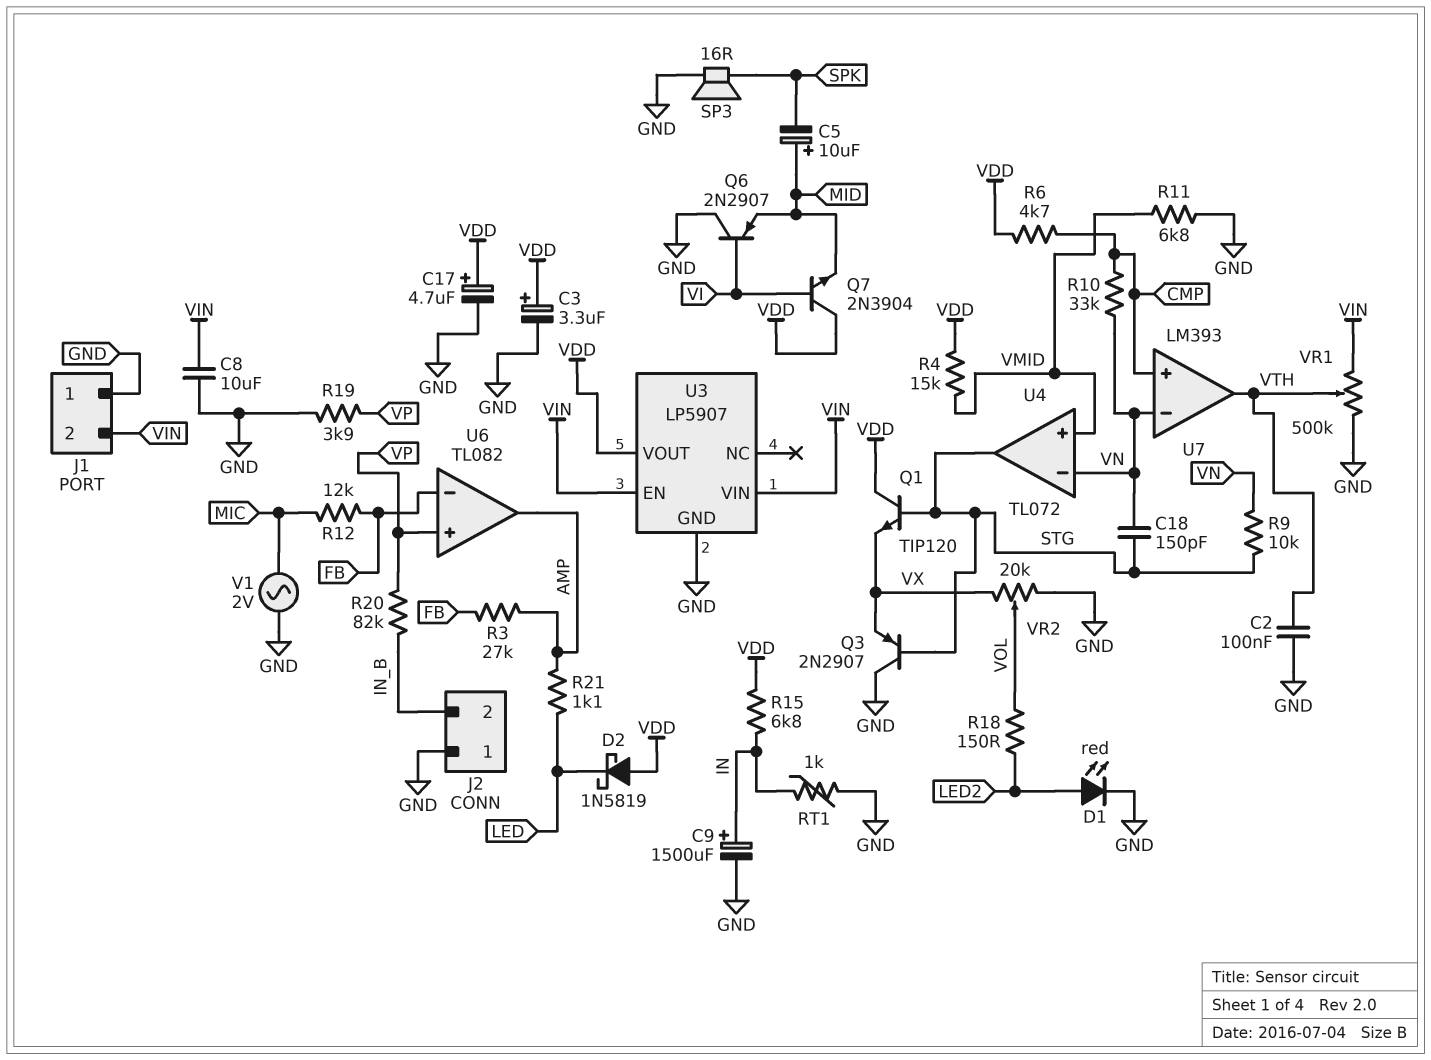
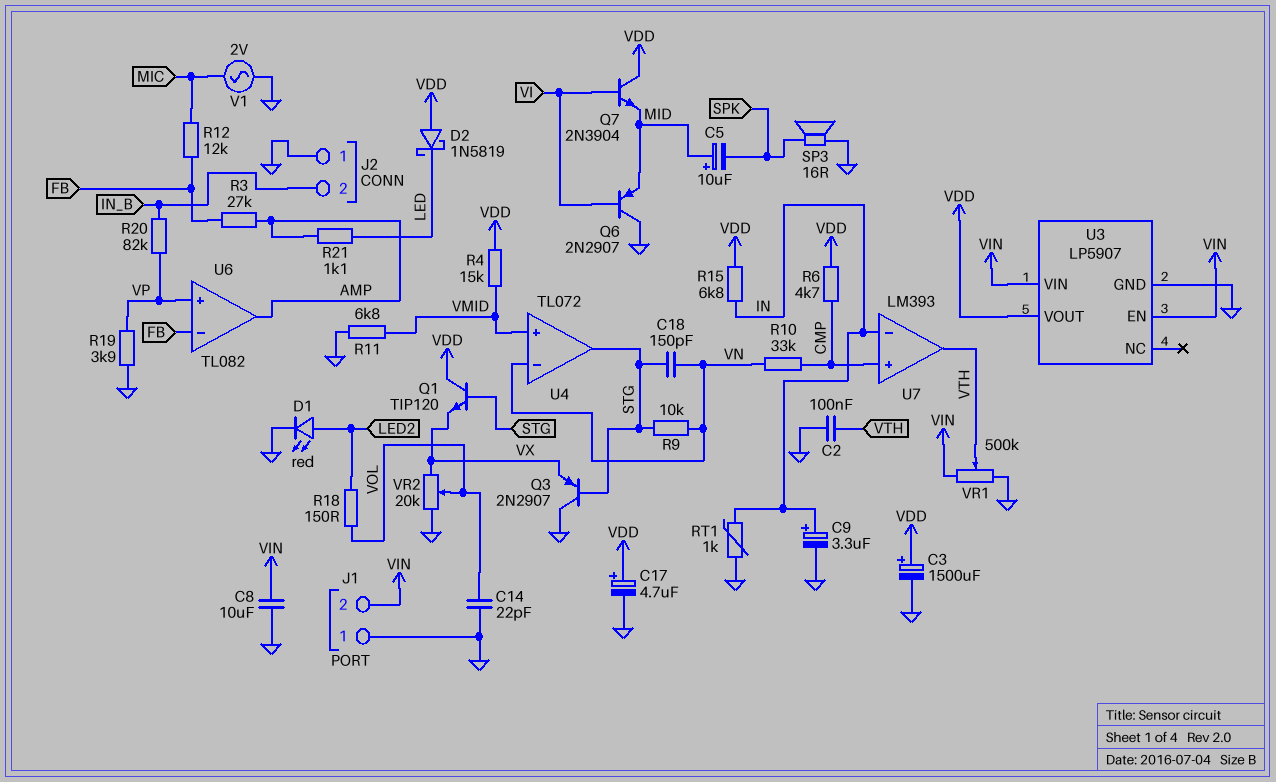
C3: 3.3uF (plus VDD, minus GND) -> 1500uF (plus VDD, minus GND)
C9: 1500uF (plus IN, minus GND) -> 3.3uF (plus IN, minus GND)
C14: none -> 22pF (GND, VOL)
U7 pin in-: VN -> IN

